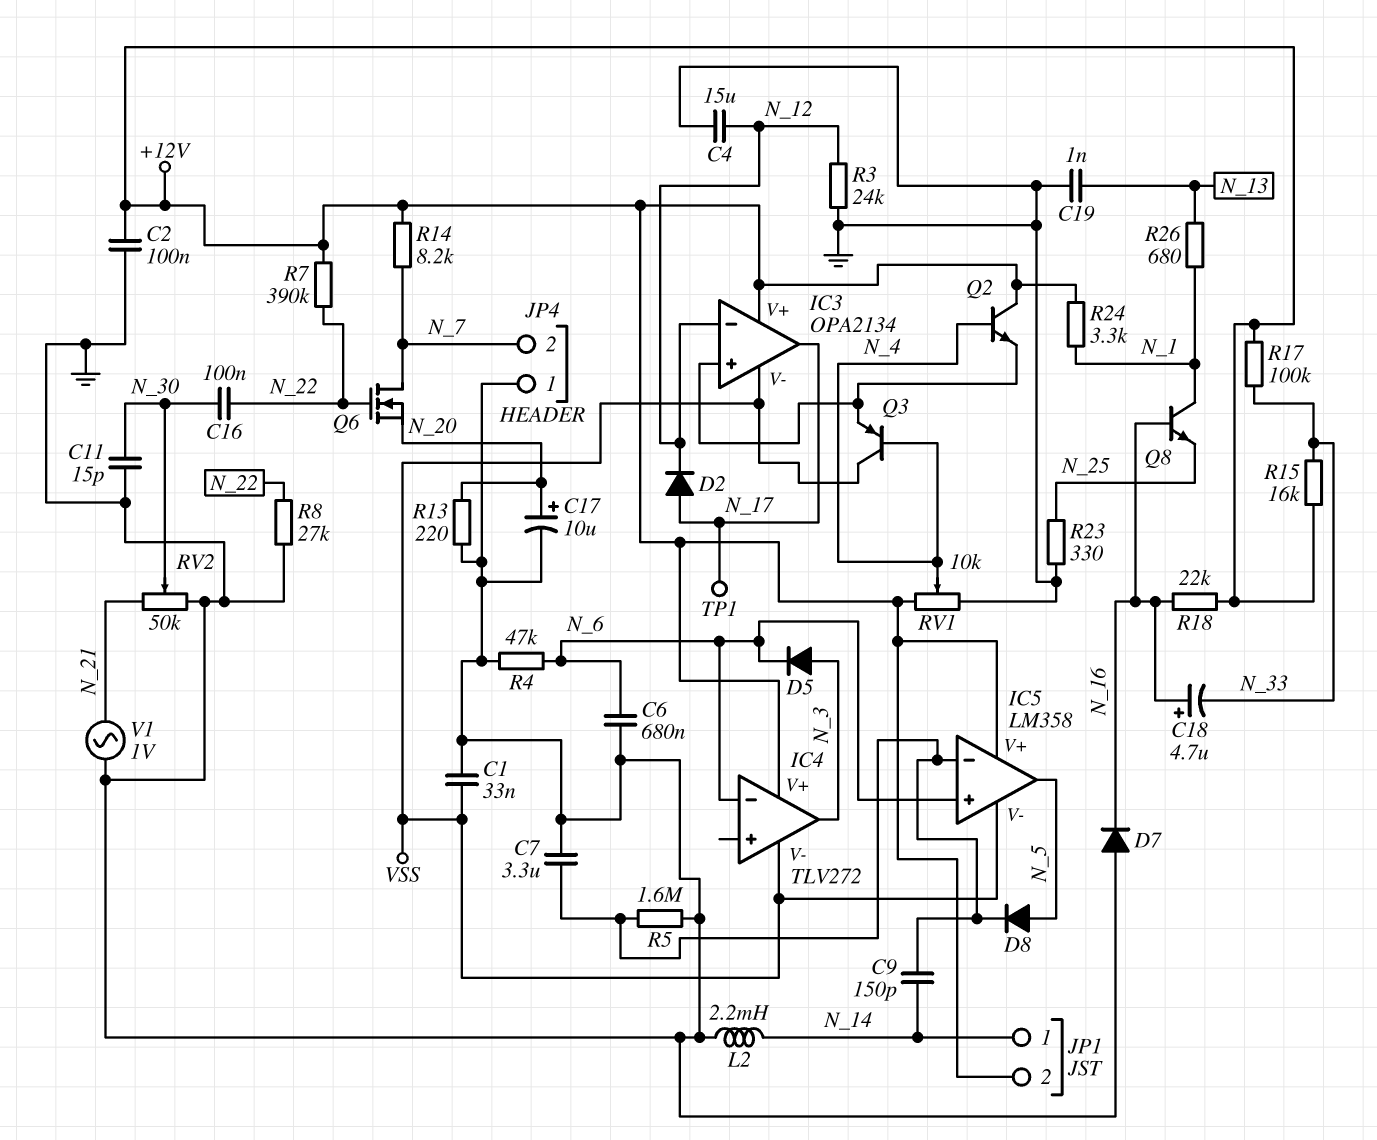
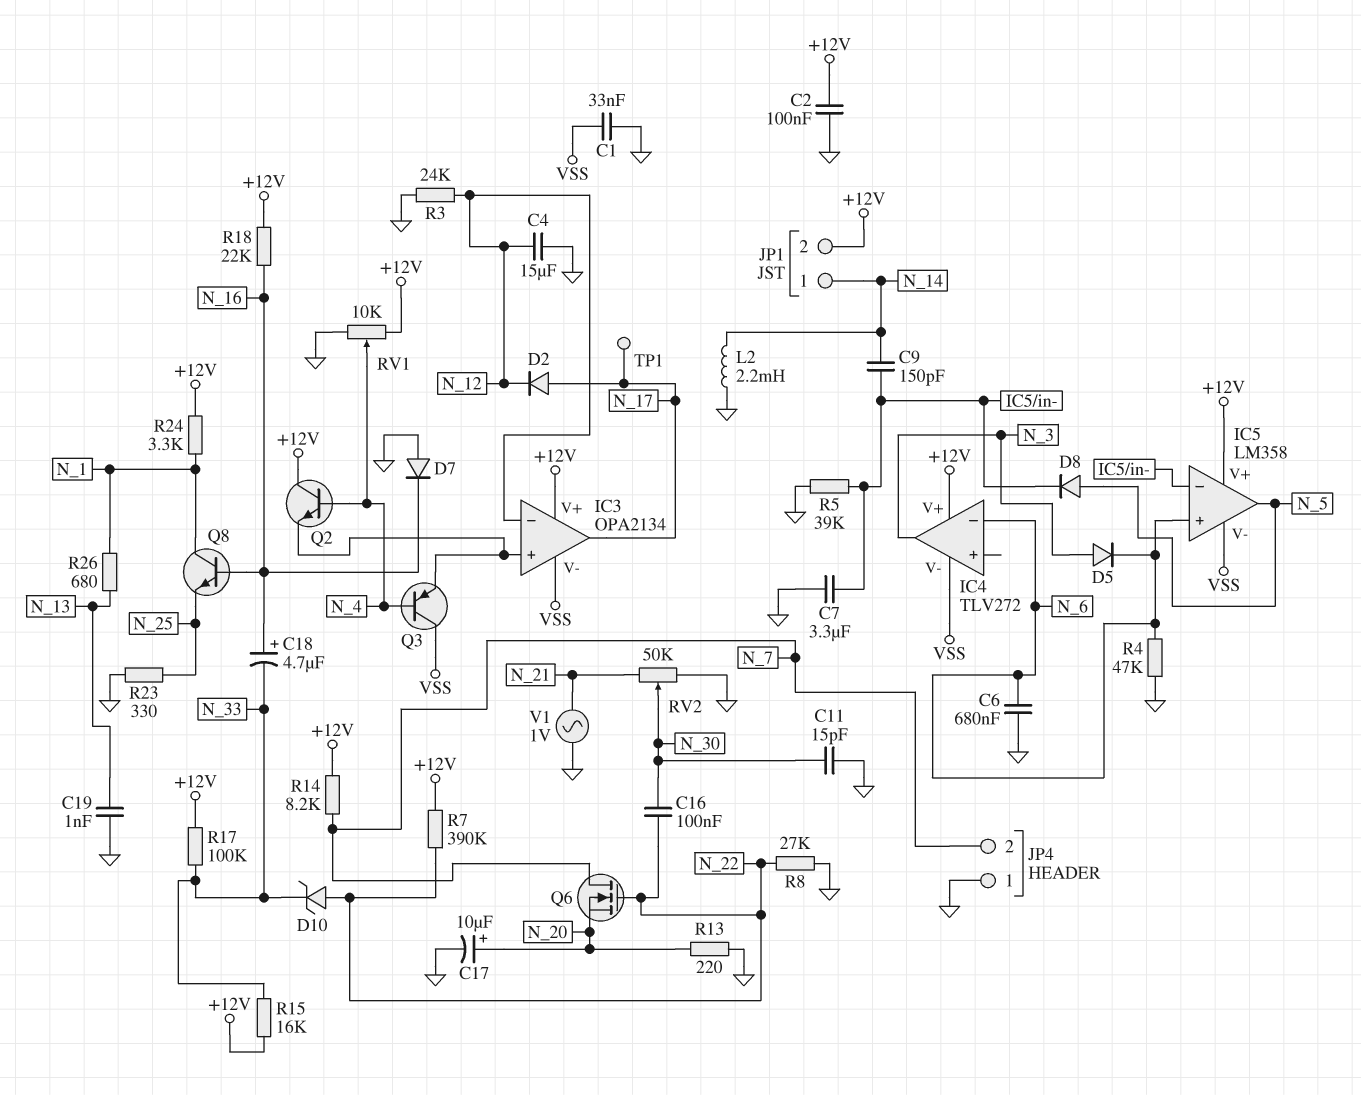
D10: none -> zener (A N_22, K N_33)
R5: 1.6M (GND, IC5/in-) -> 39k (GND, IC5/in-)

